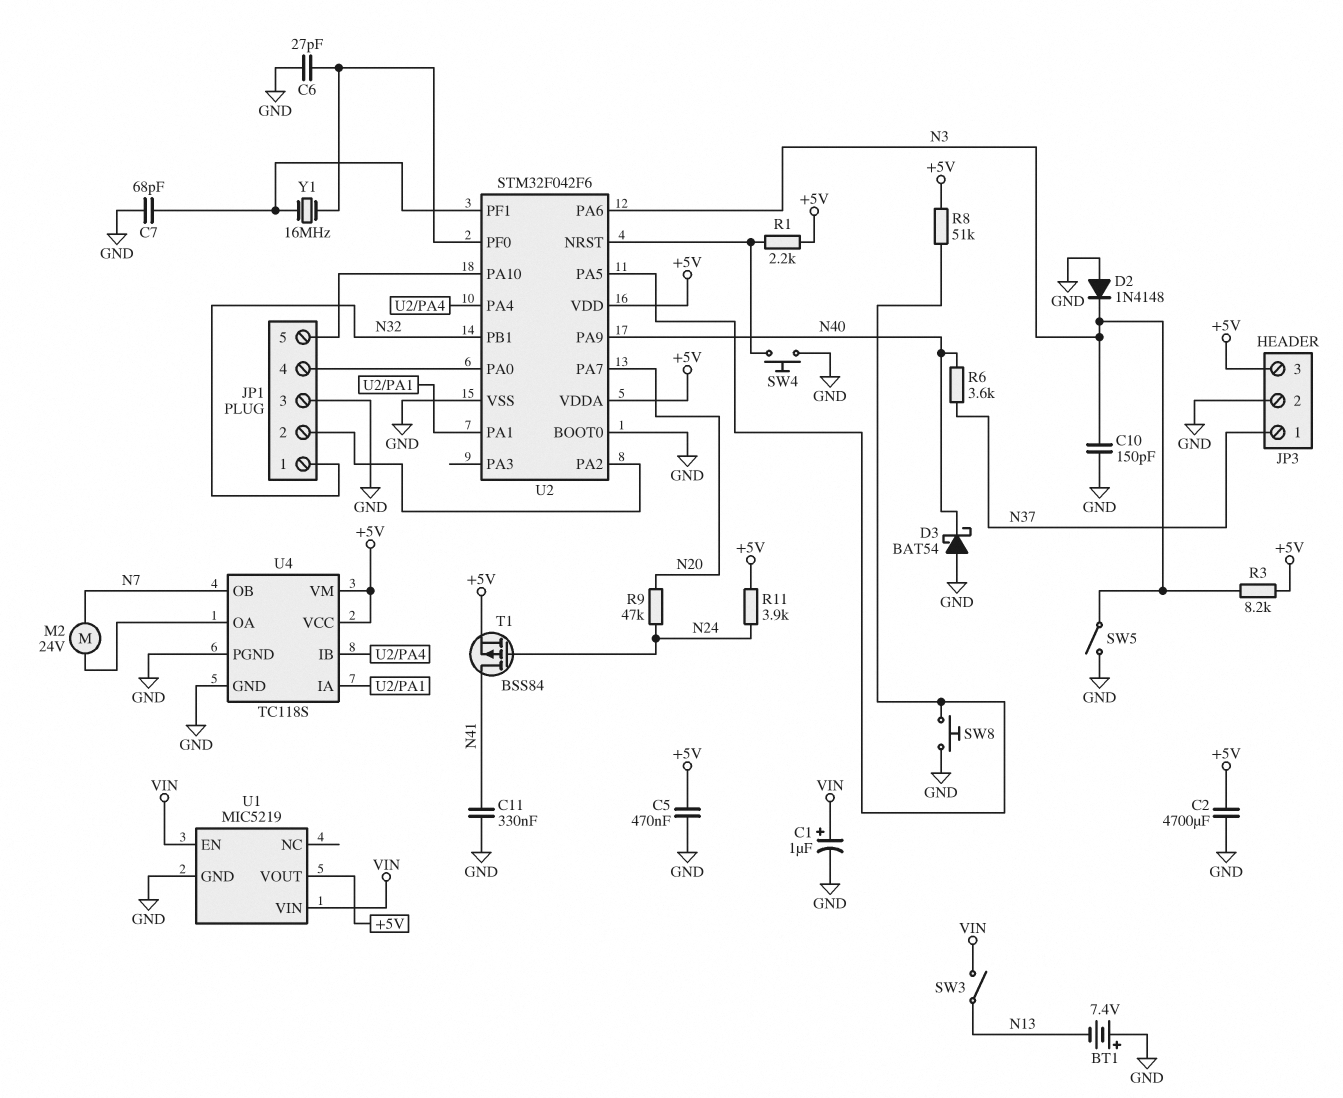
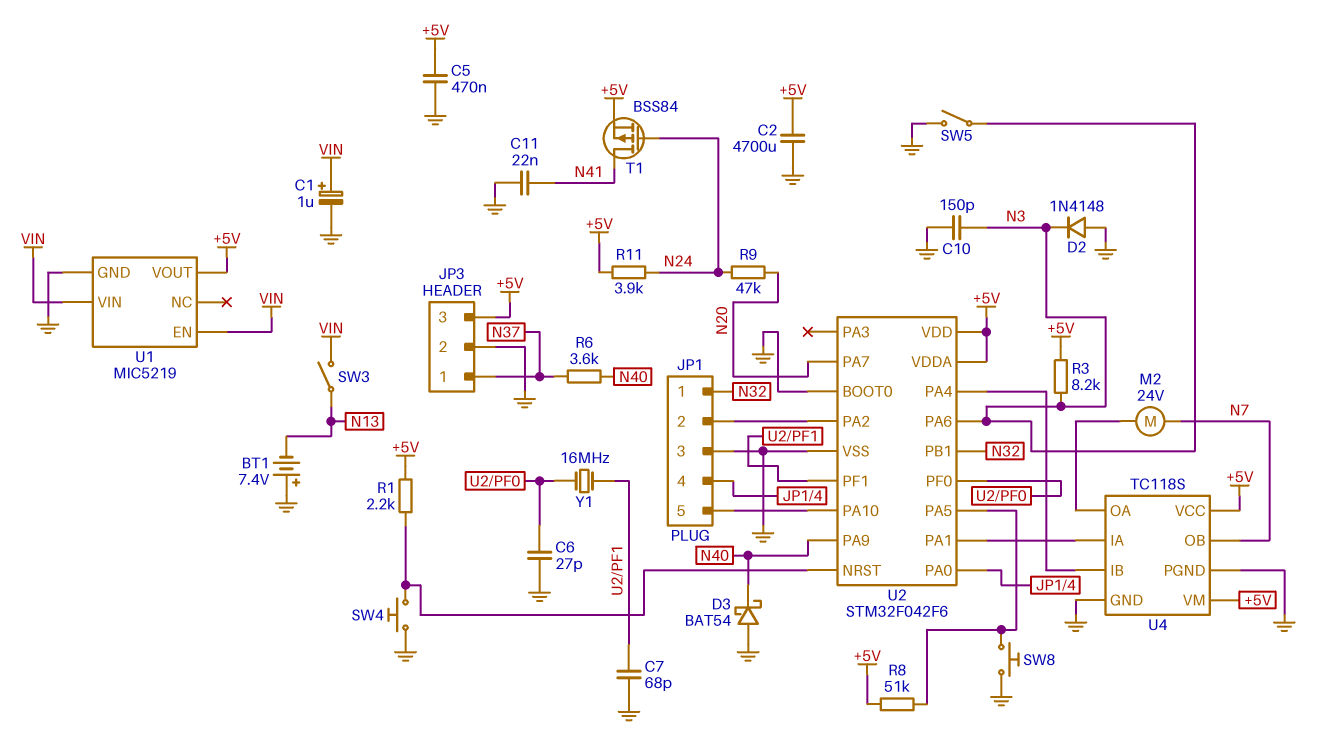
C11: 330nF (GND, N41) -> 22nF (GND, N41)

